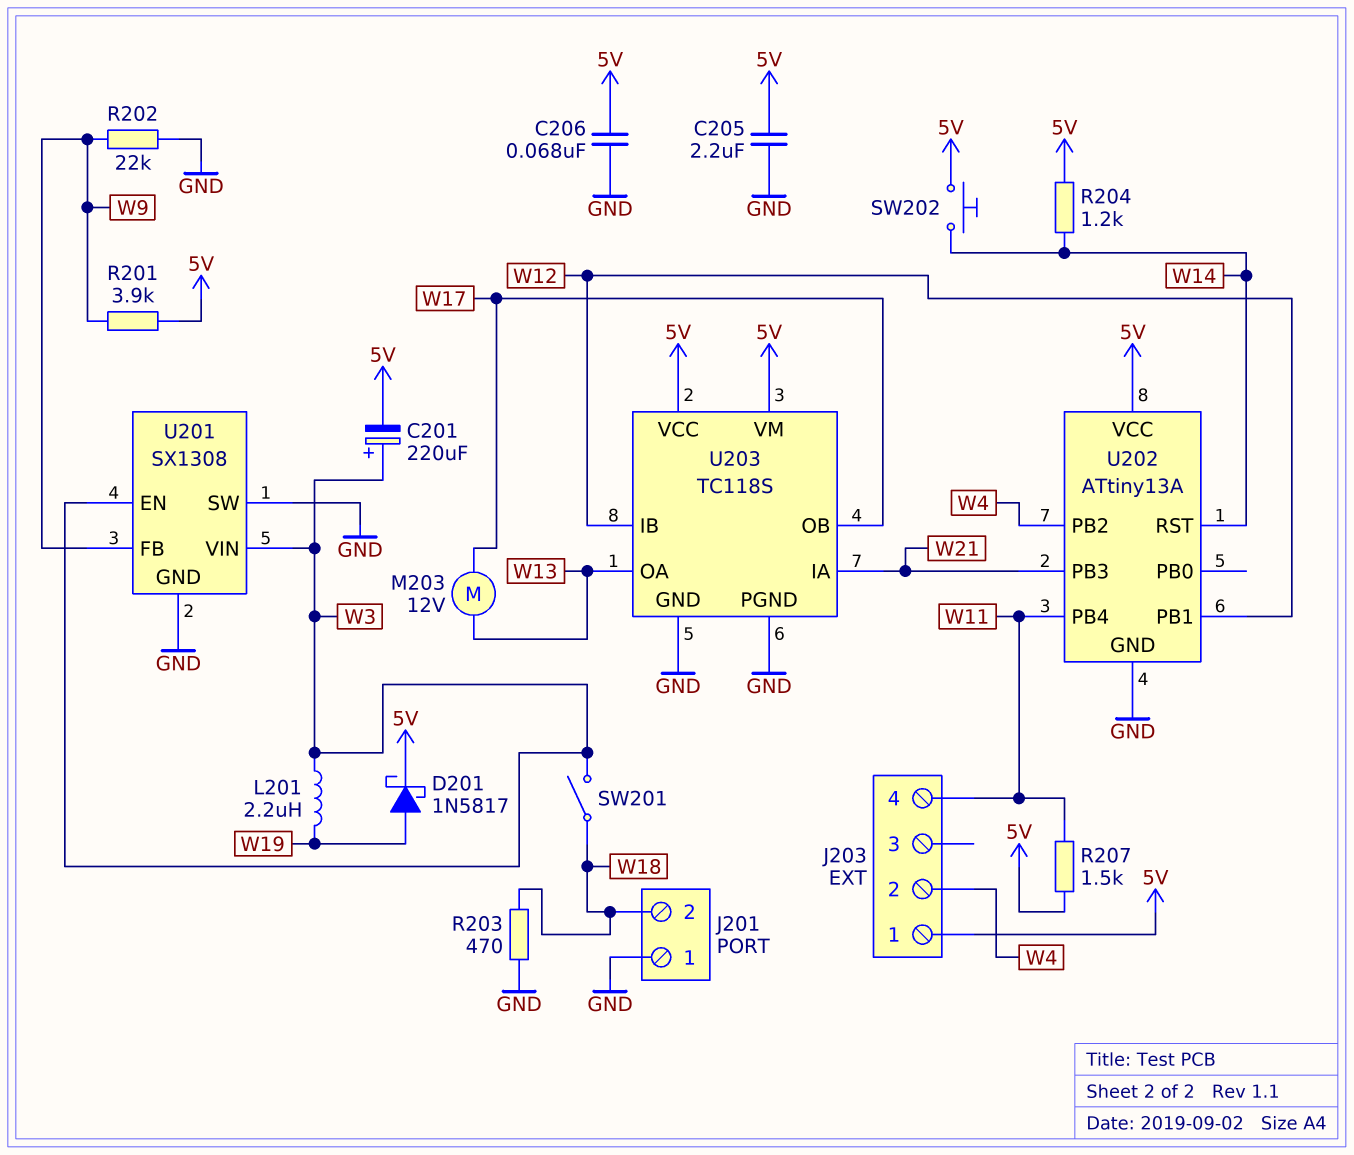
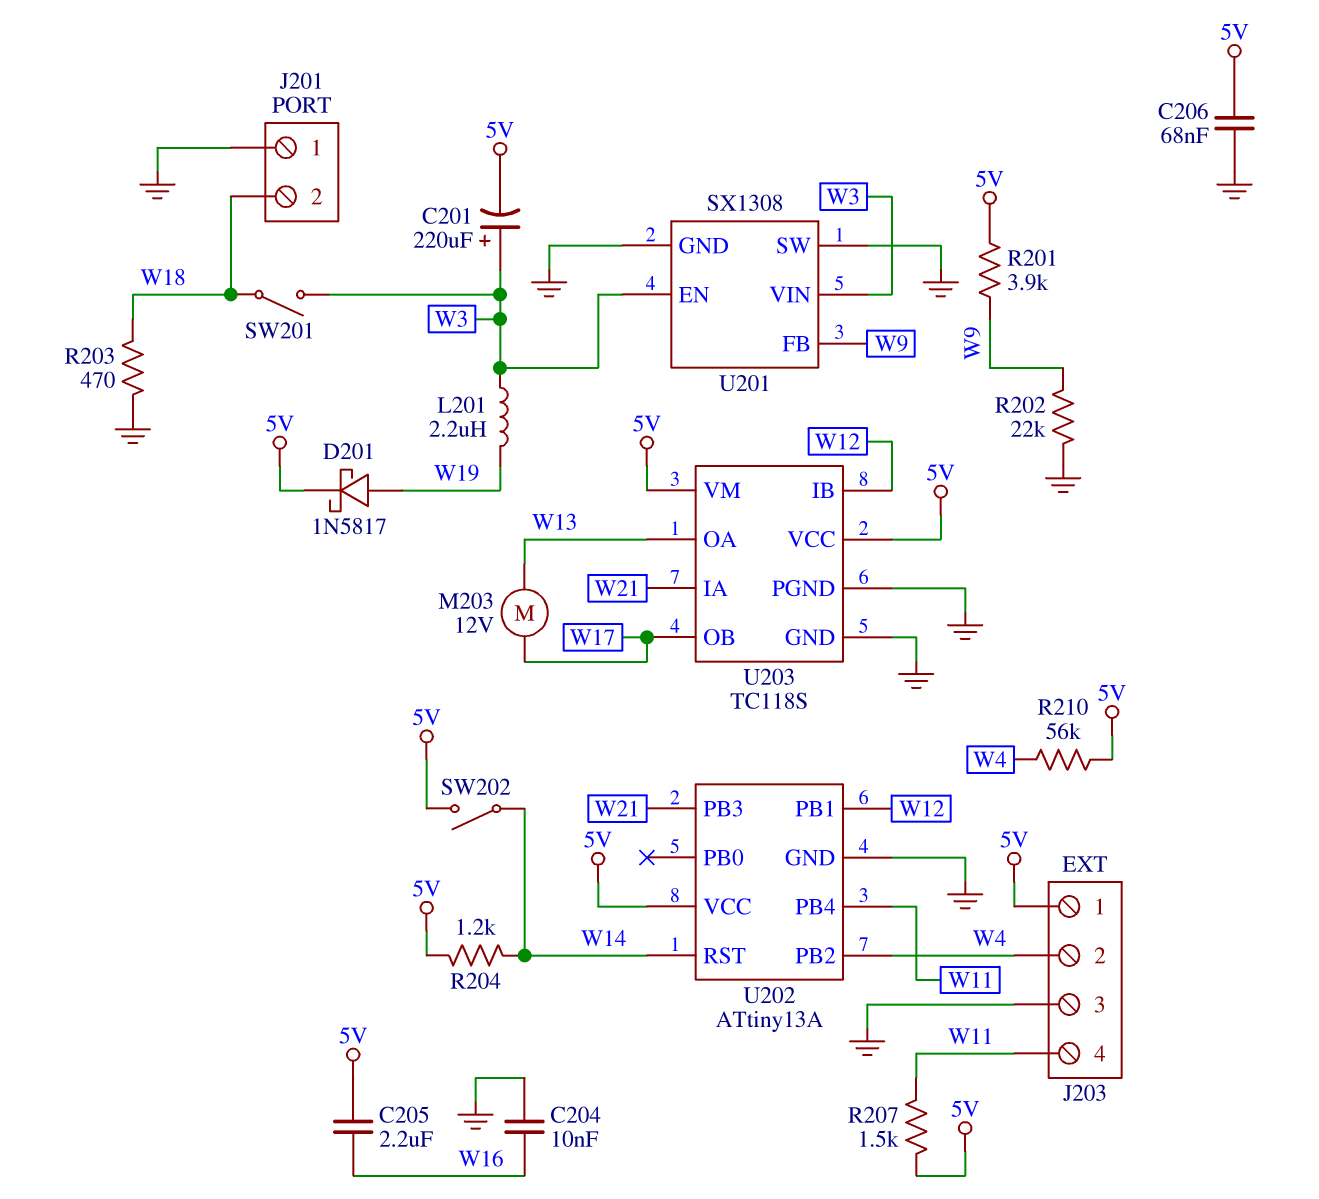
C204: none -> 10nF (GND, W16)
C205: 2.2uF (5V, GND) -> 2.2uF (5V, W16)
J203 pin 3: none -> GND
R210: none -> 56k (5V, W4)
SW202: button (5V, W14) -> switch (5V, W14)

